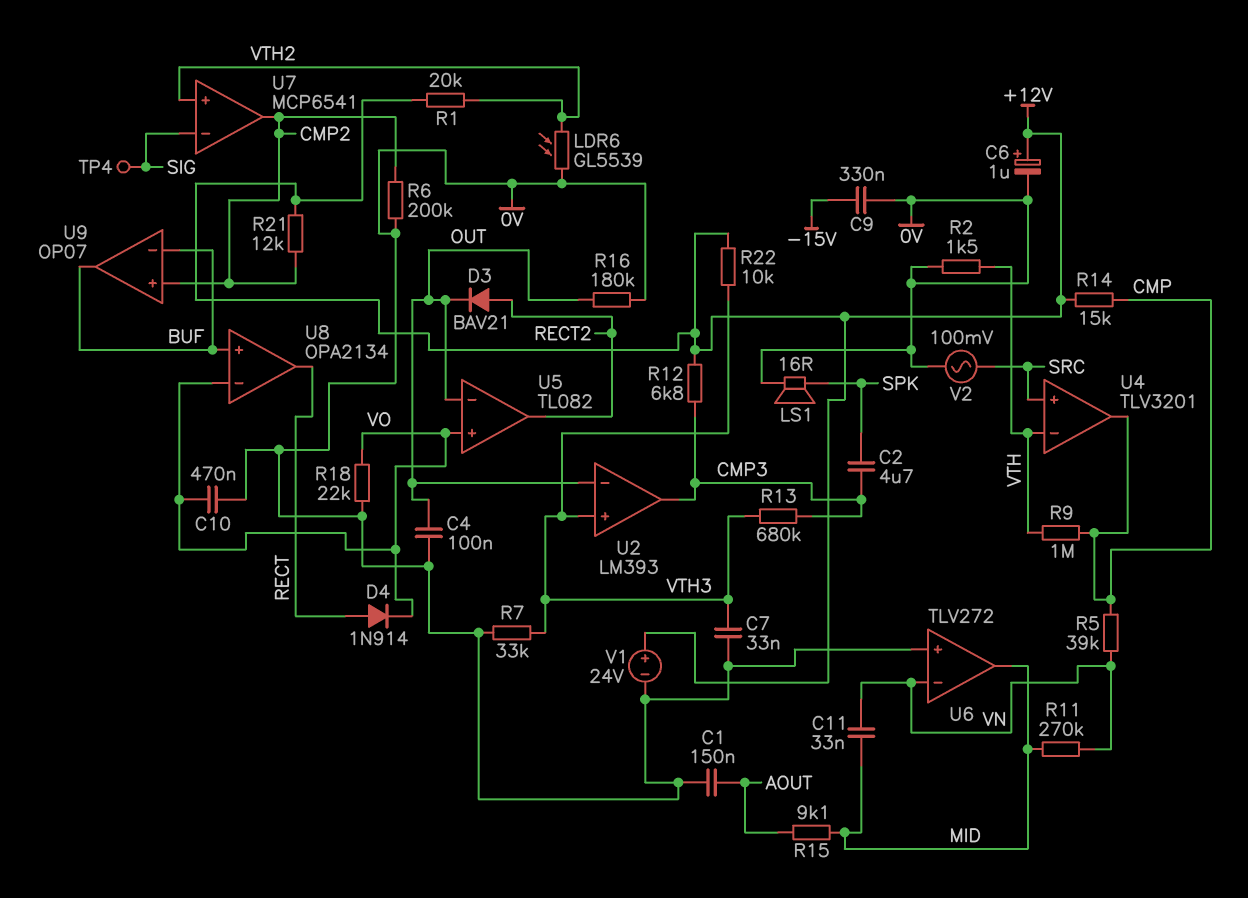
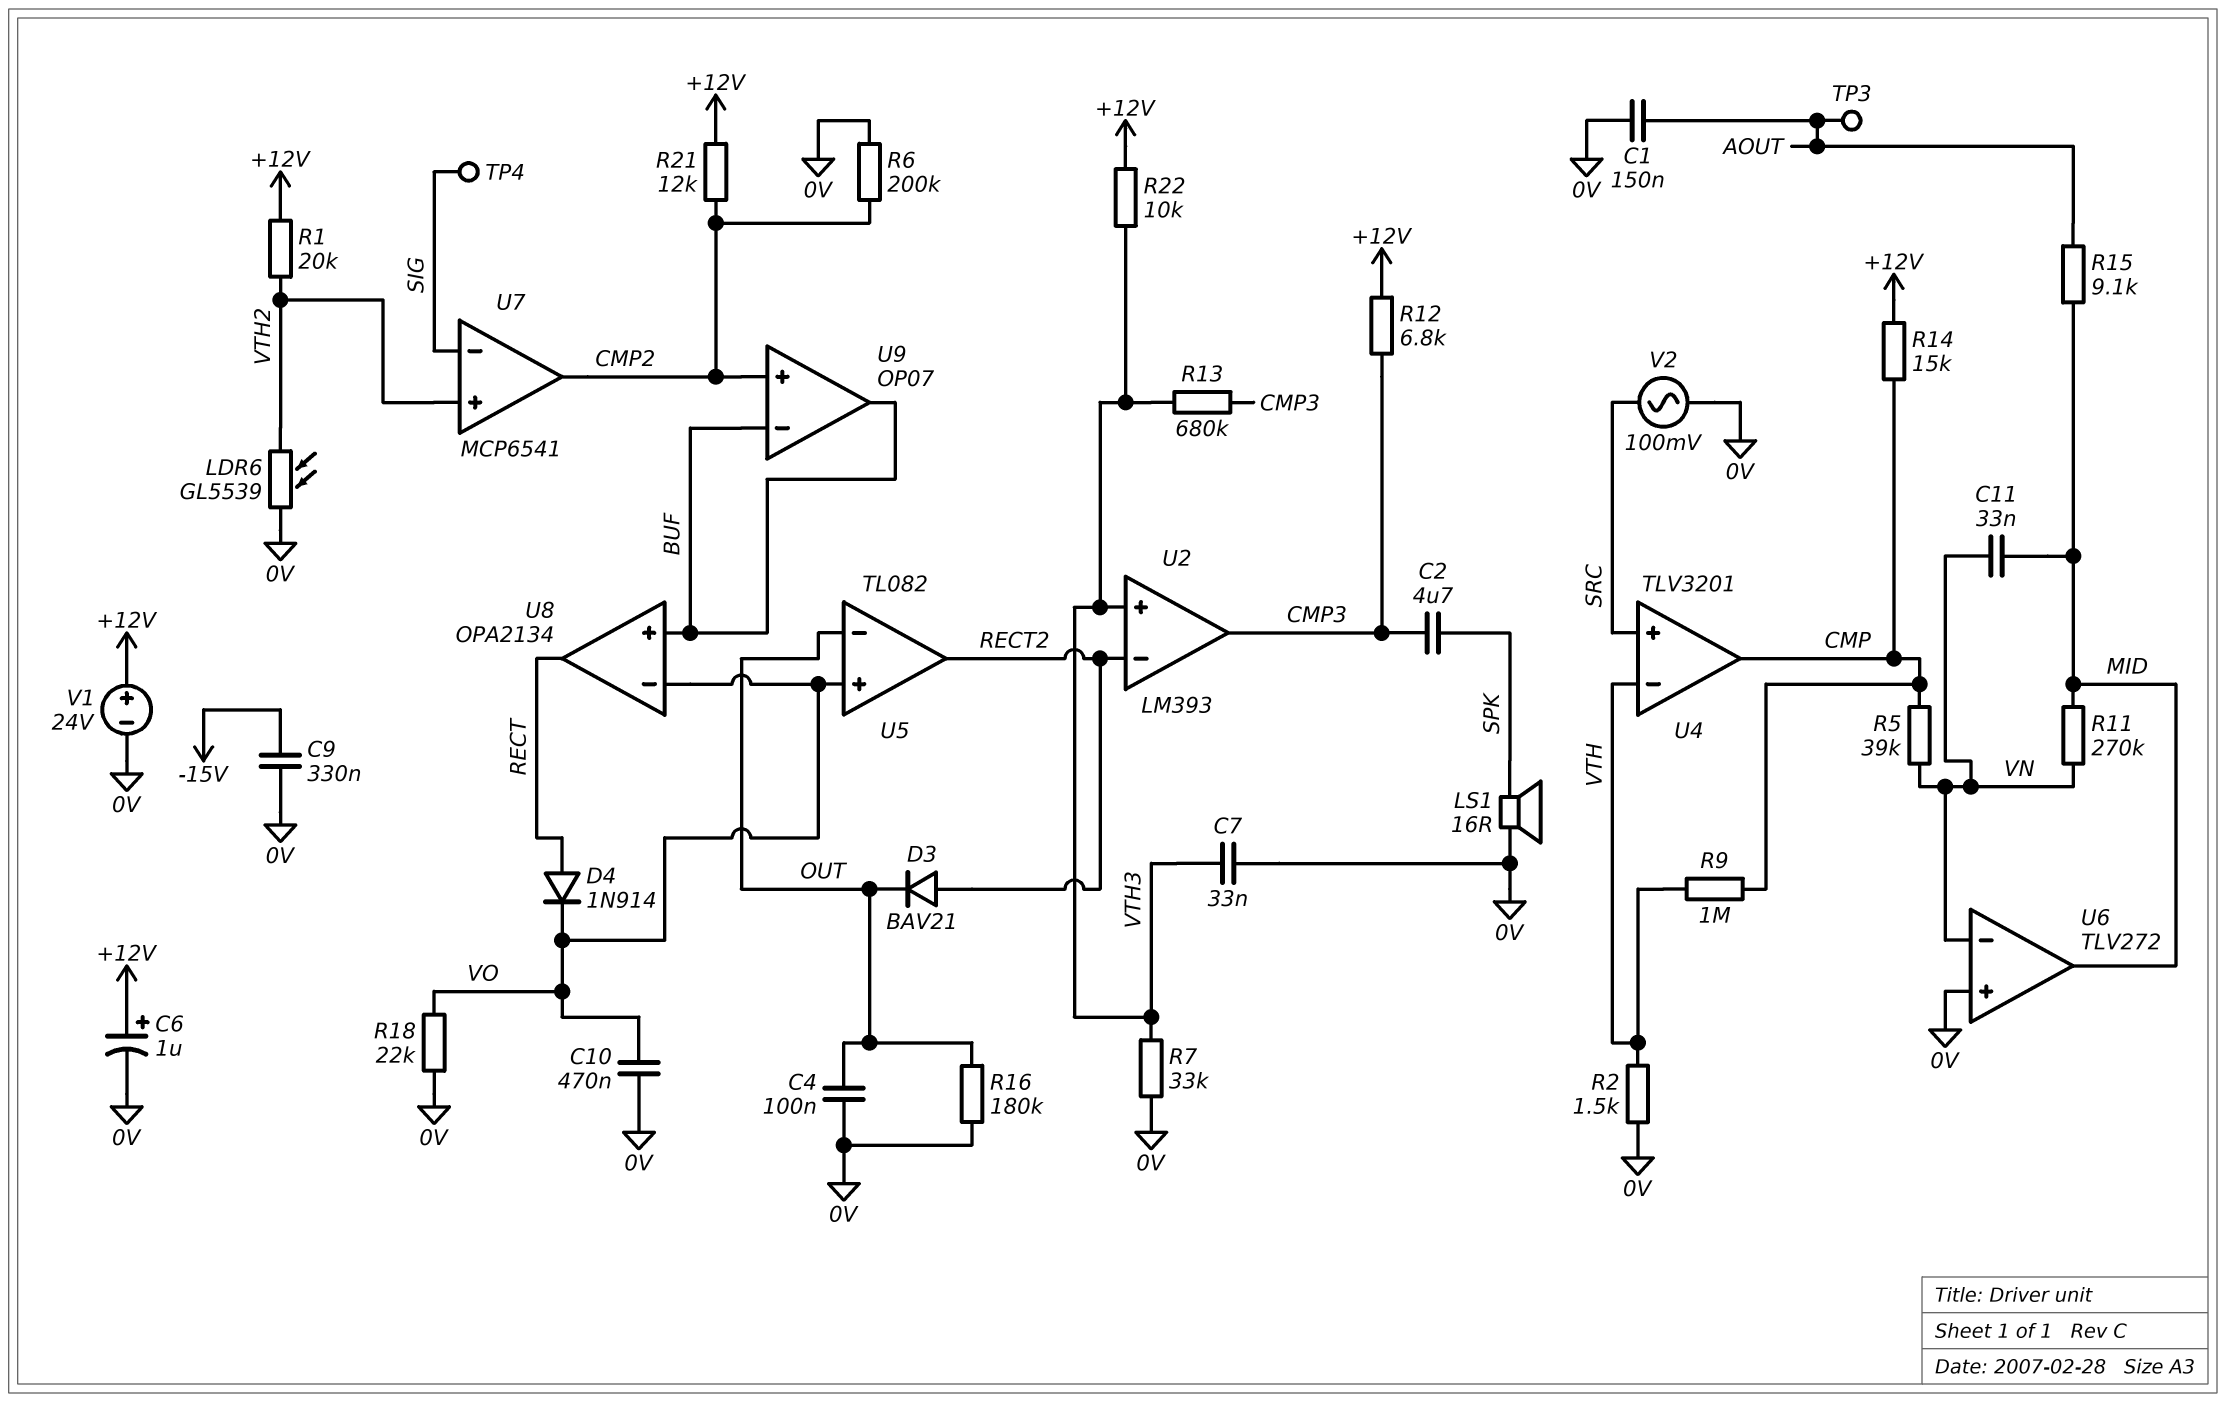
TP3: none -> test point (AOUT)
U2 pin in-: OUT -> RECT2

